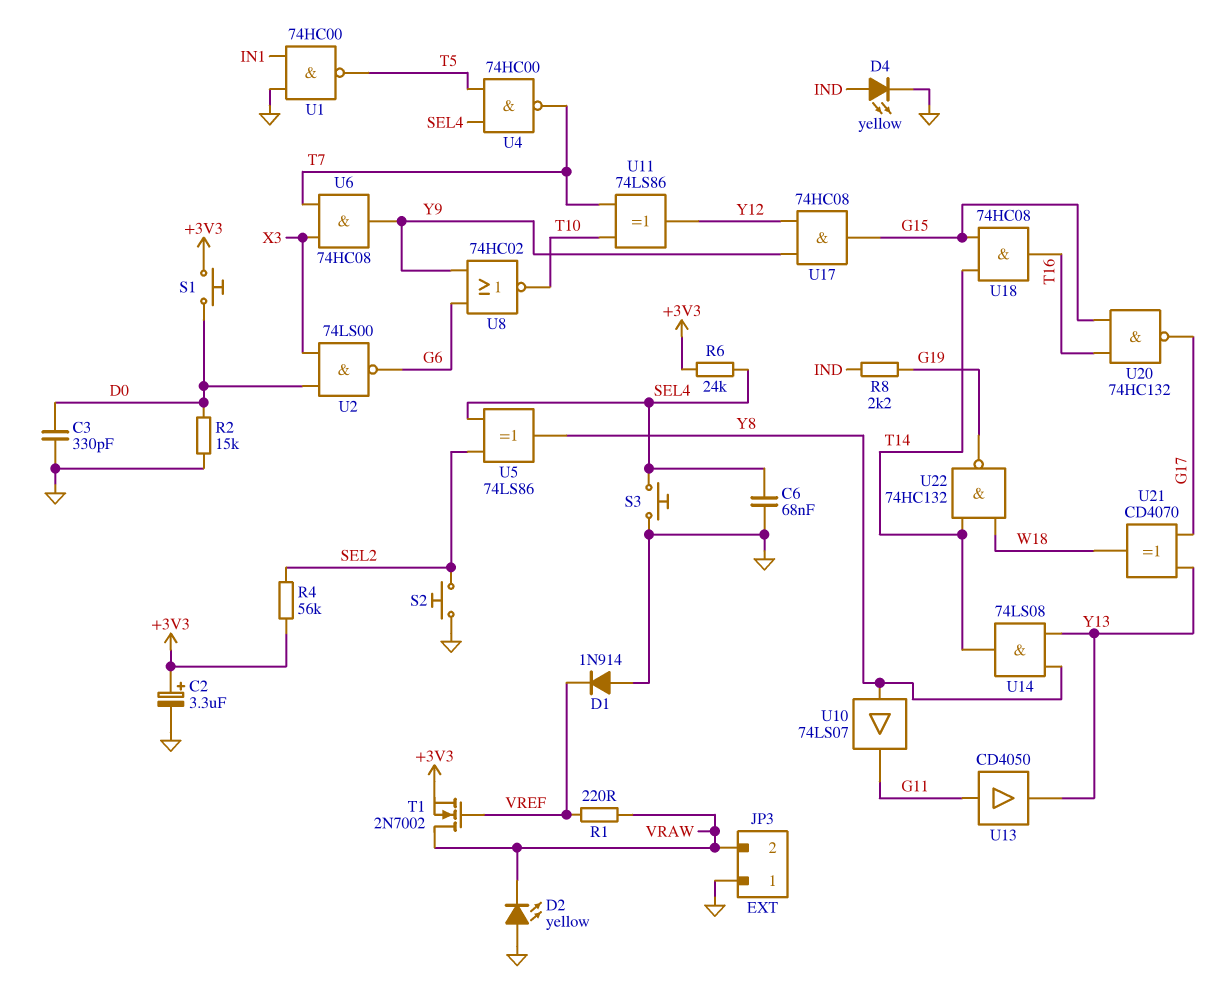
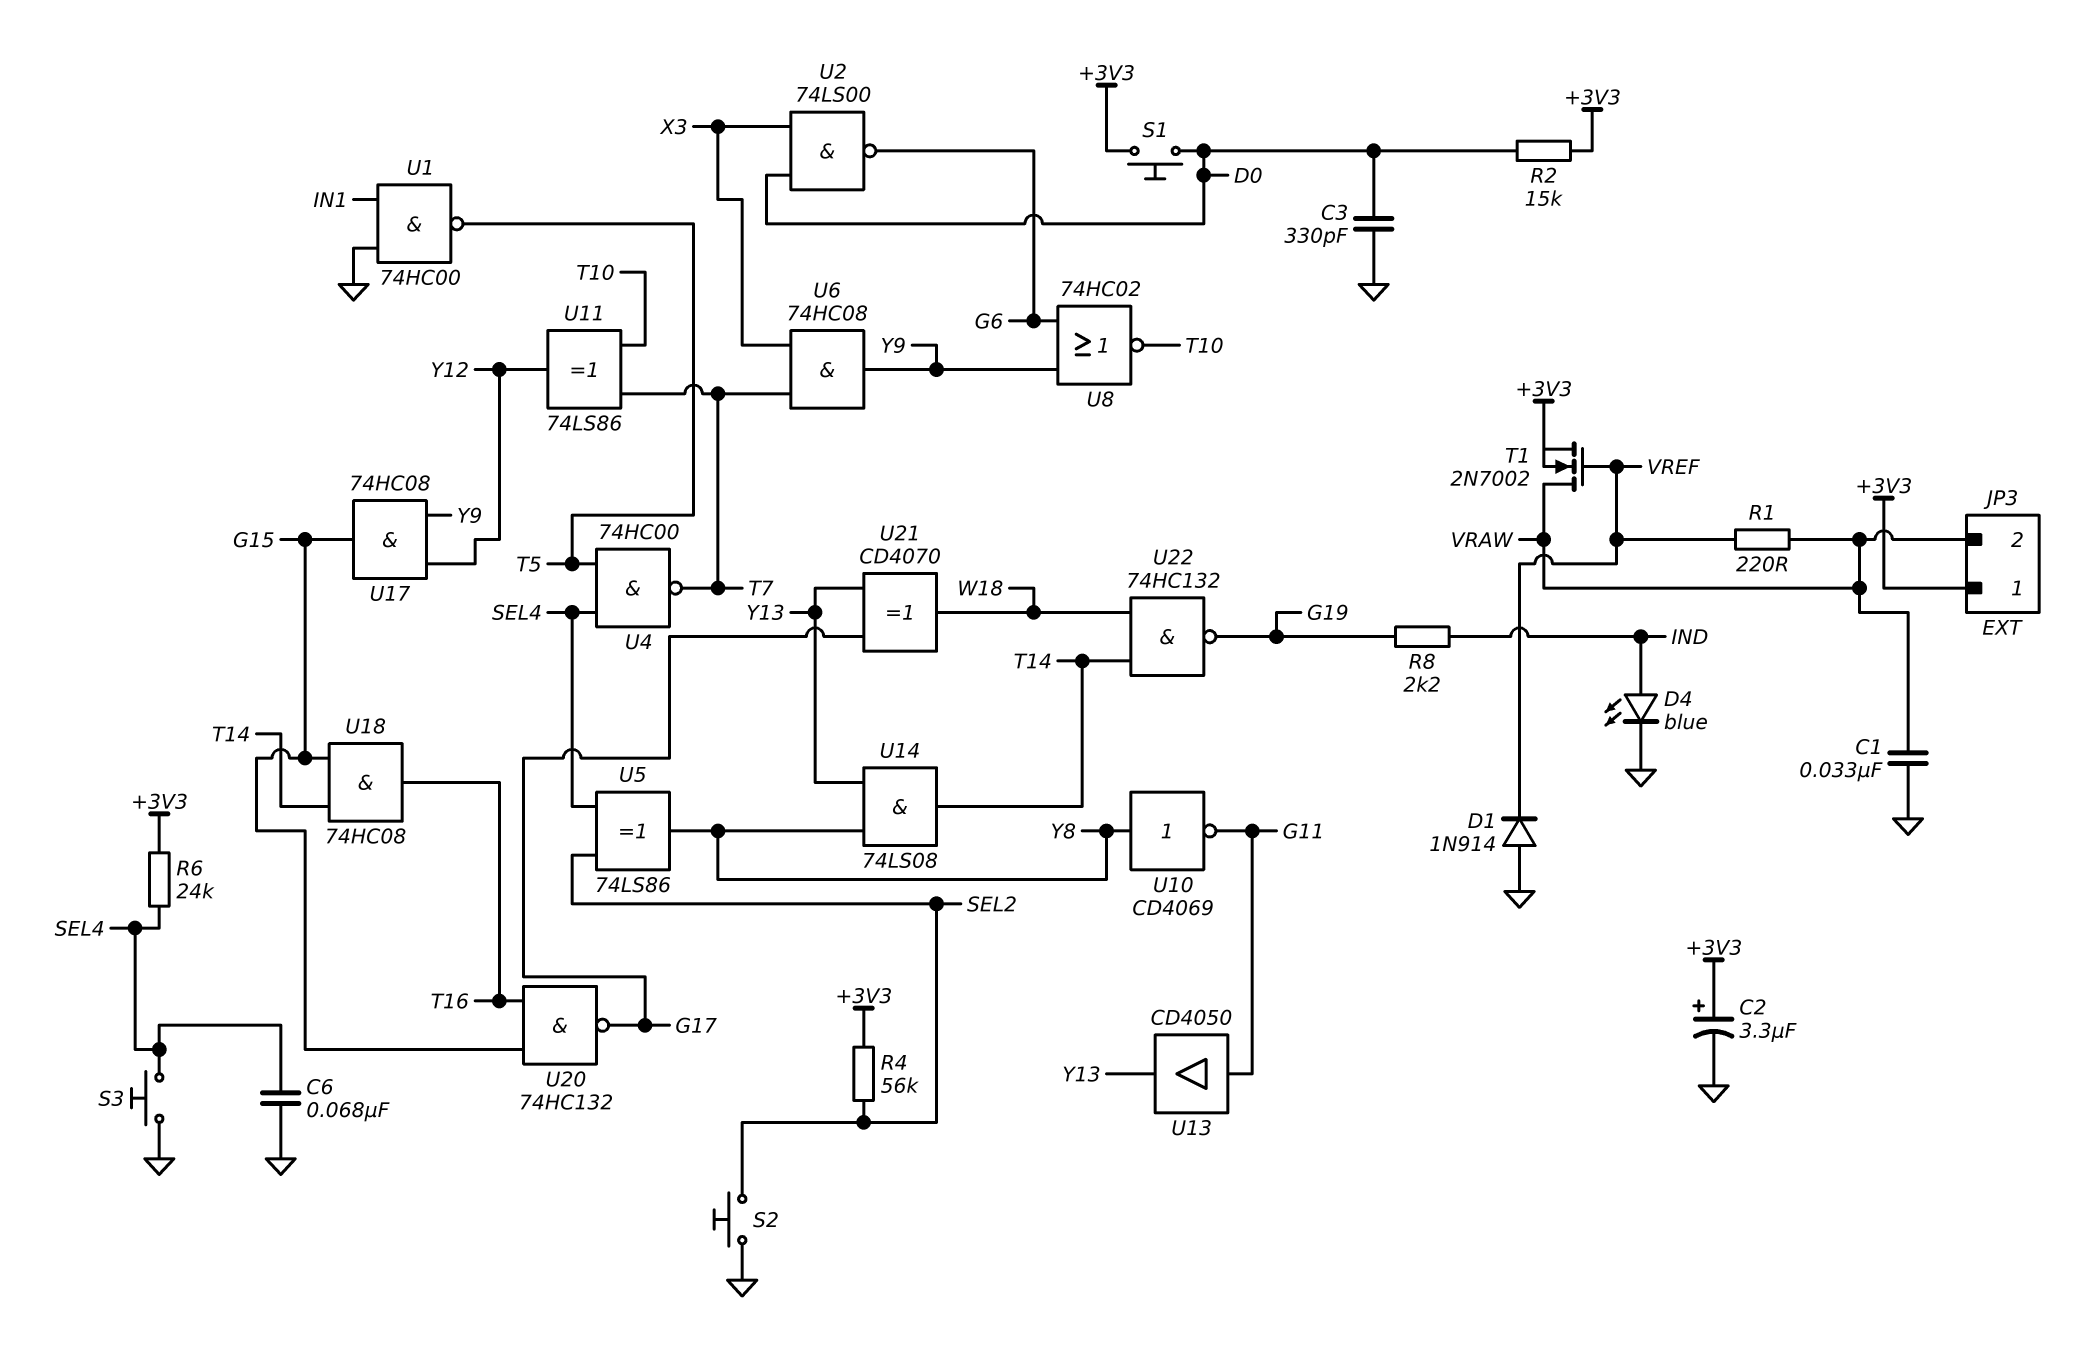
C1: none -> 33nF (GND, VRAW)
D2: LED yellow (A GND, K VRAW) -> none
D4: LED yellow (A IND, K GND) -> LED blue (A IND, K GND)
JP3 pin 1: GND -> +3V3
R2: 15k (D0, GND) -> 15k (+3V3, D0)
U10: buffer 74LS07 (in Y8, out G11) -> NOT CD4069 (in Y8, out G11)

